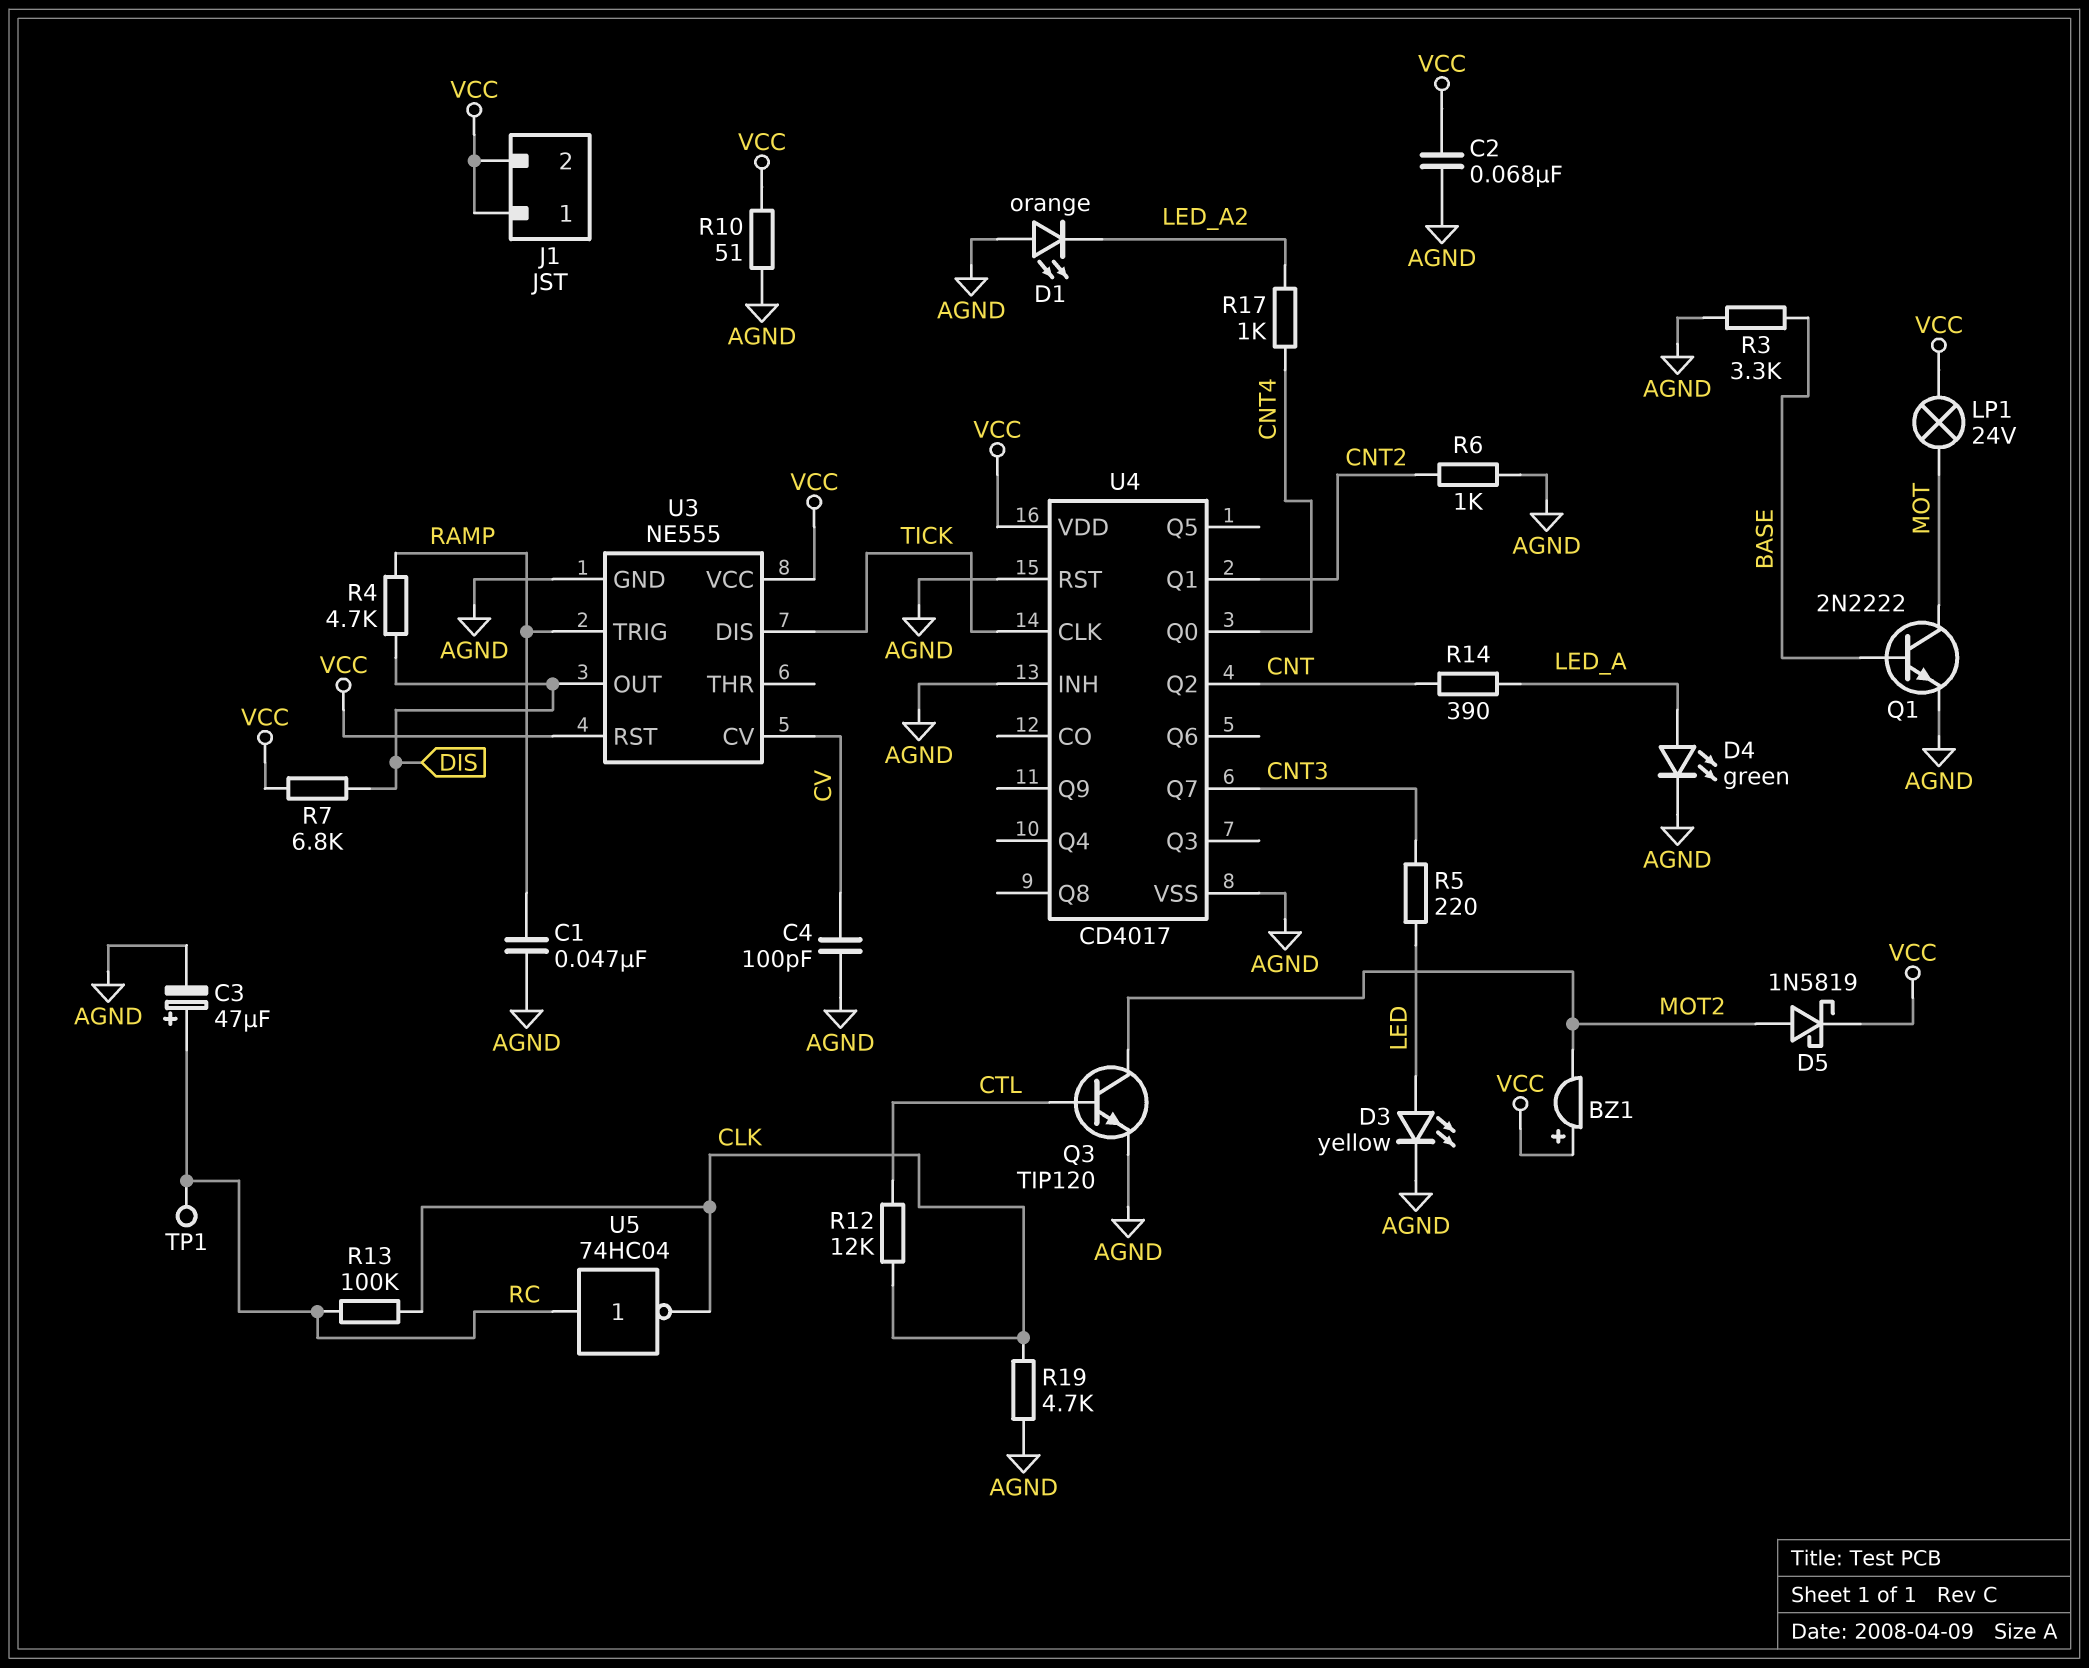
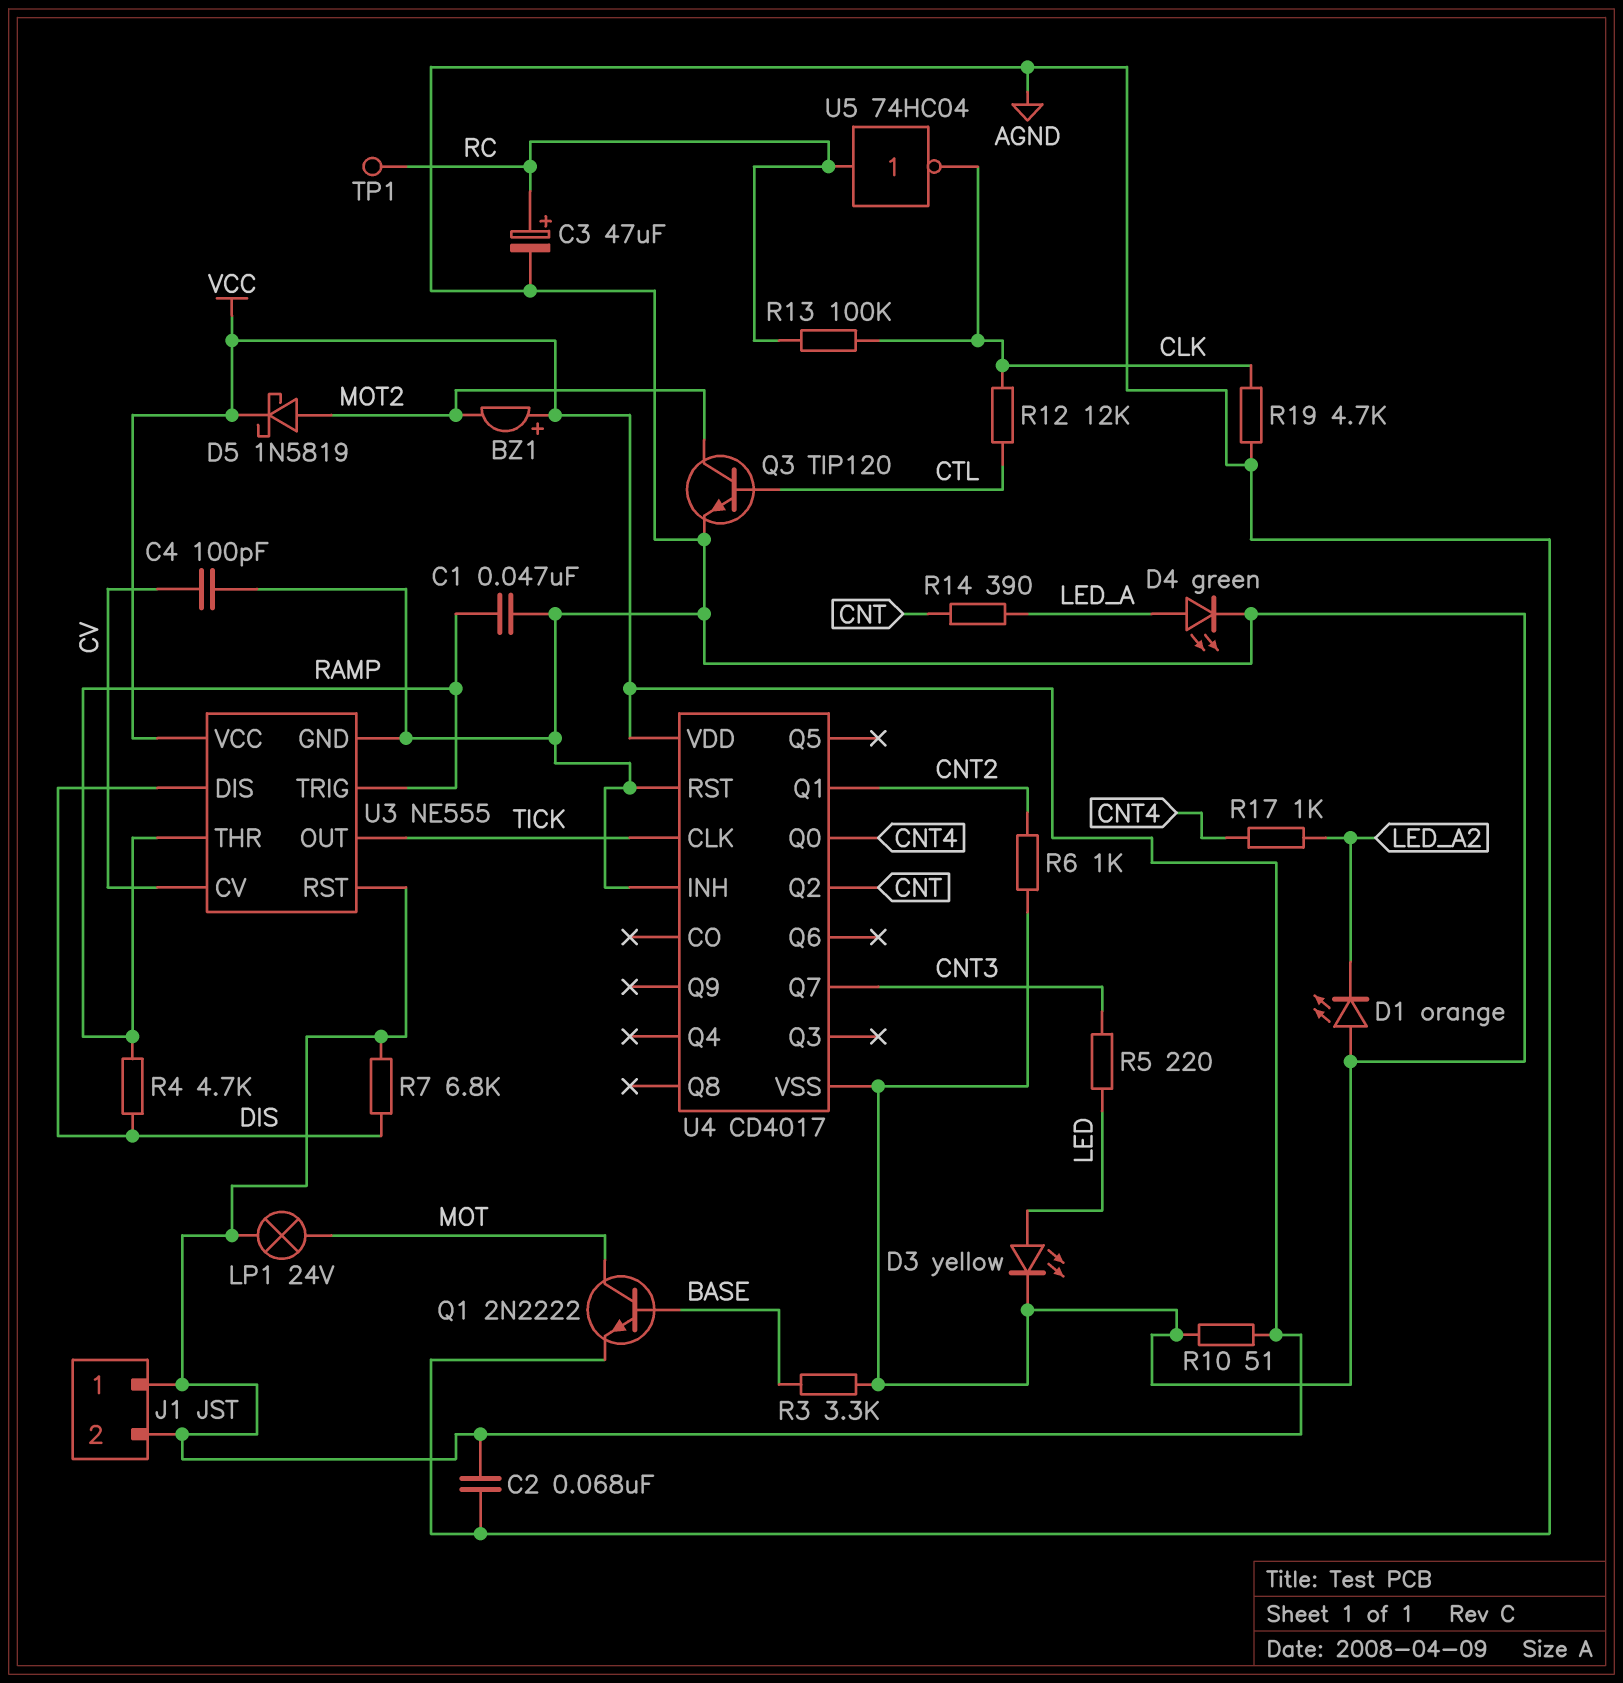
U3 pin DIS: TICK -> DIS
U3 pin OUT: DIS -> TICK
U3 pin THR: none -> RAMP

